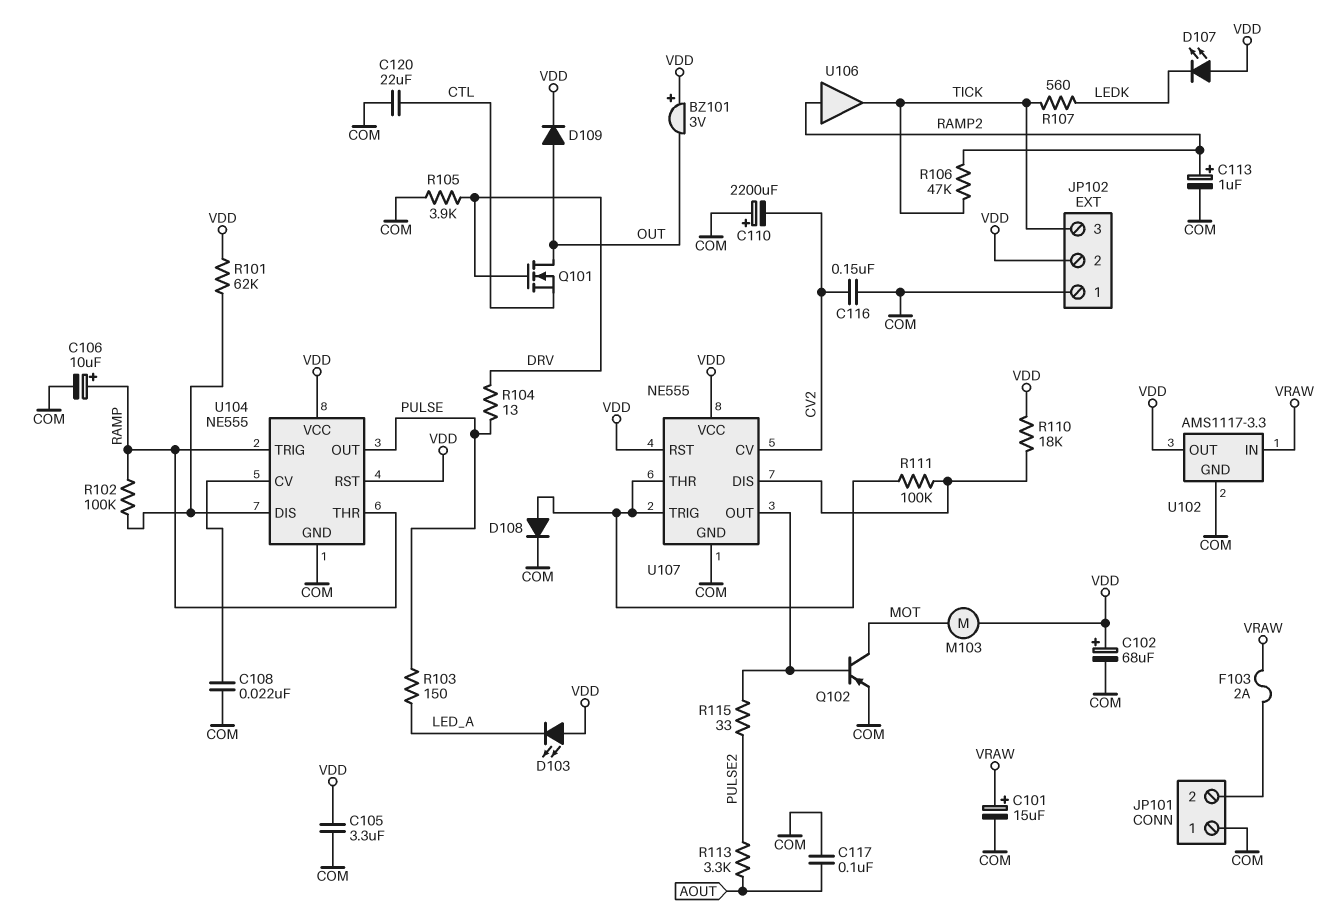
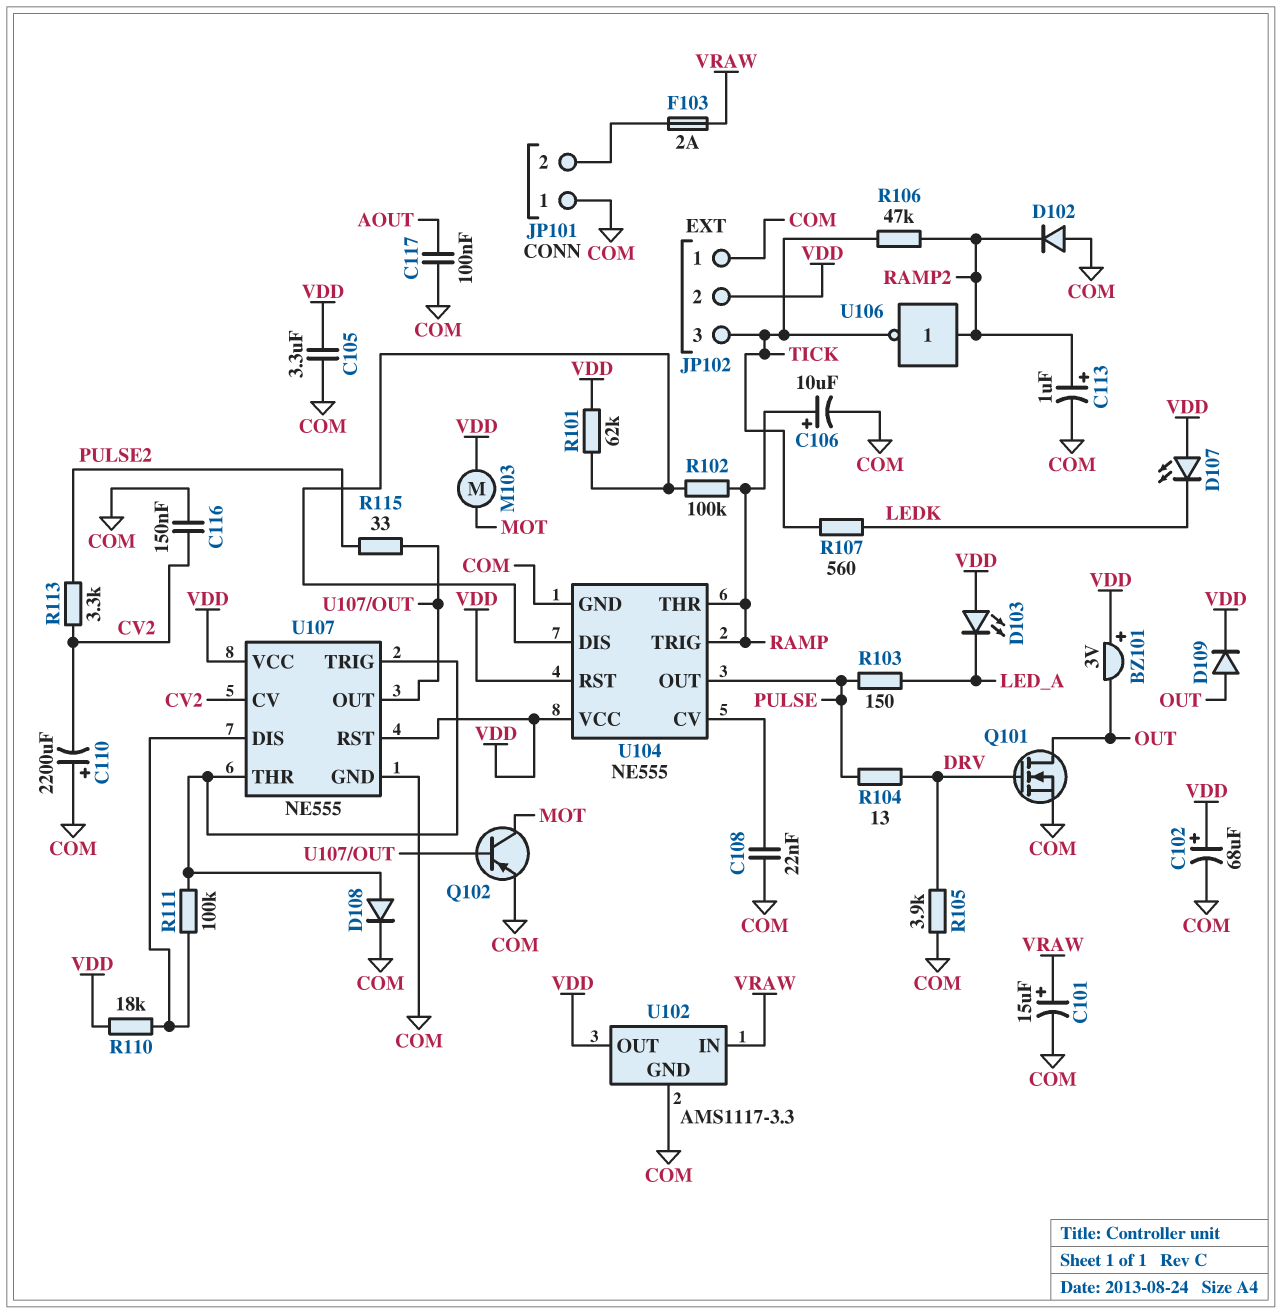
C120: 22uF (COM, CTL) -> none
D102: none -> diode (A COM, K RAMP2)
Q101: NMOS (G DRV, D OUT, S CTL) -> NMOS (G DRV, D OUT, S COM)
R113: 3.3k (AOUT, PULSE2) -> 3.3k (CV2, PULSE2)
U106: buffer (in RAMP2, out TICK) -> NOT (in RAMP2, out TICK)

